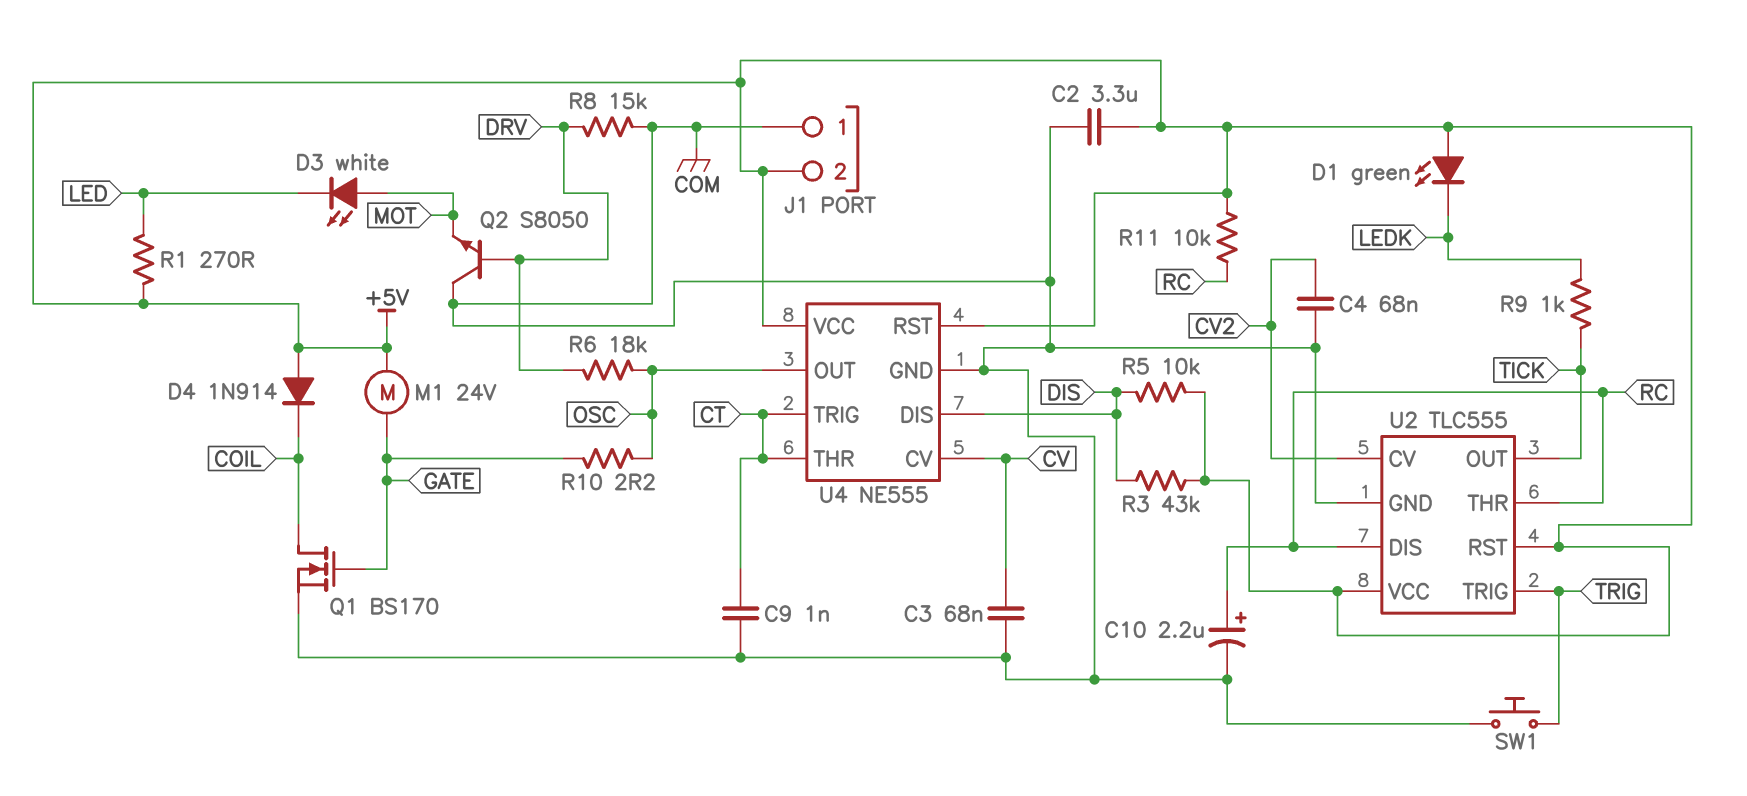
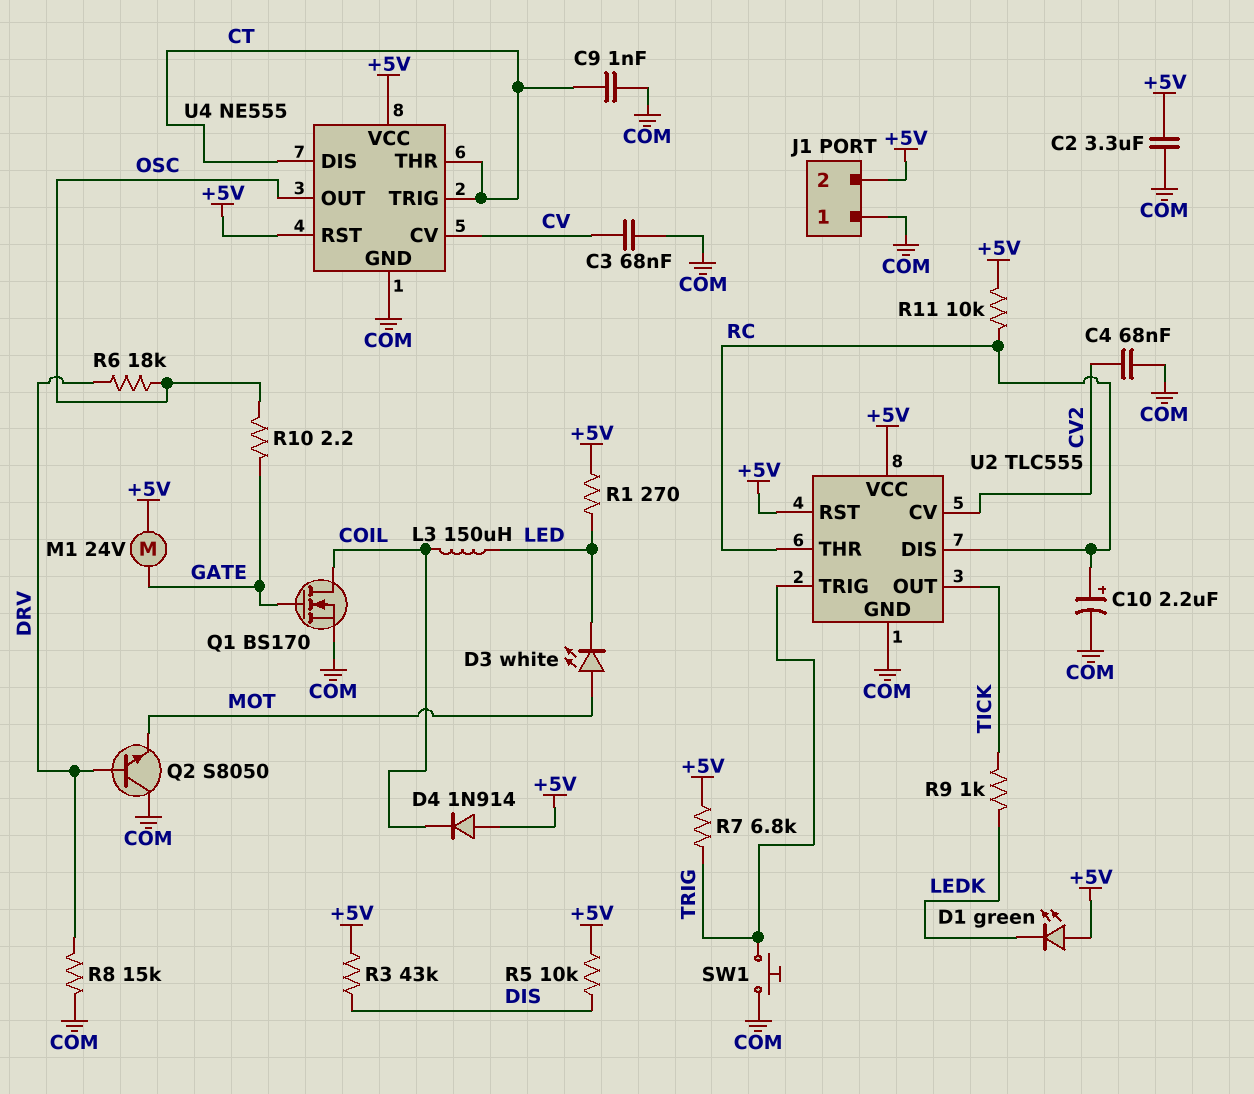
L3: none -> 150uH (COIL, LED)
R7: none -> 6.8k (+5V, TRIG)
U4 pin DIS: DIS -> CT

